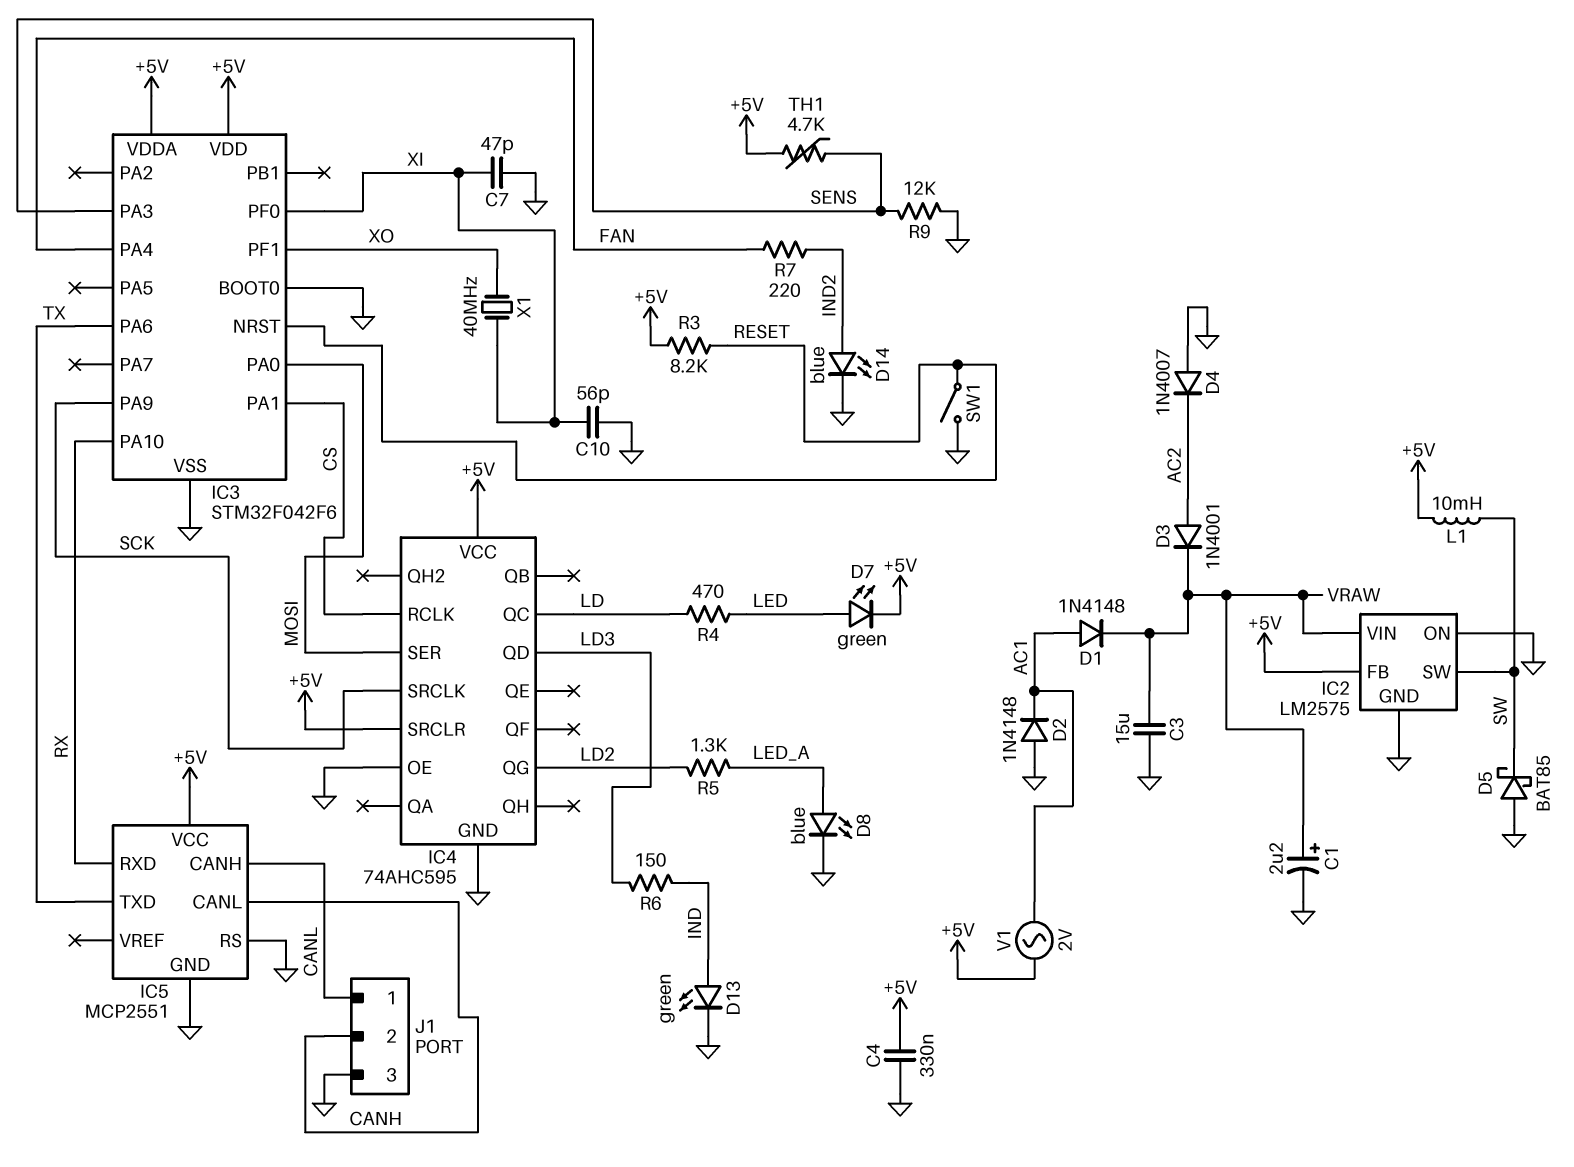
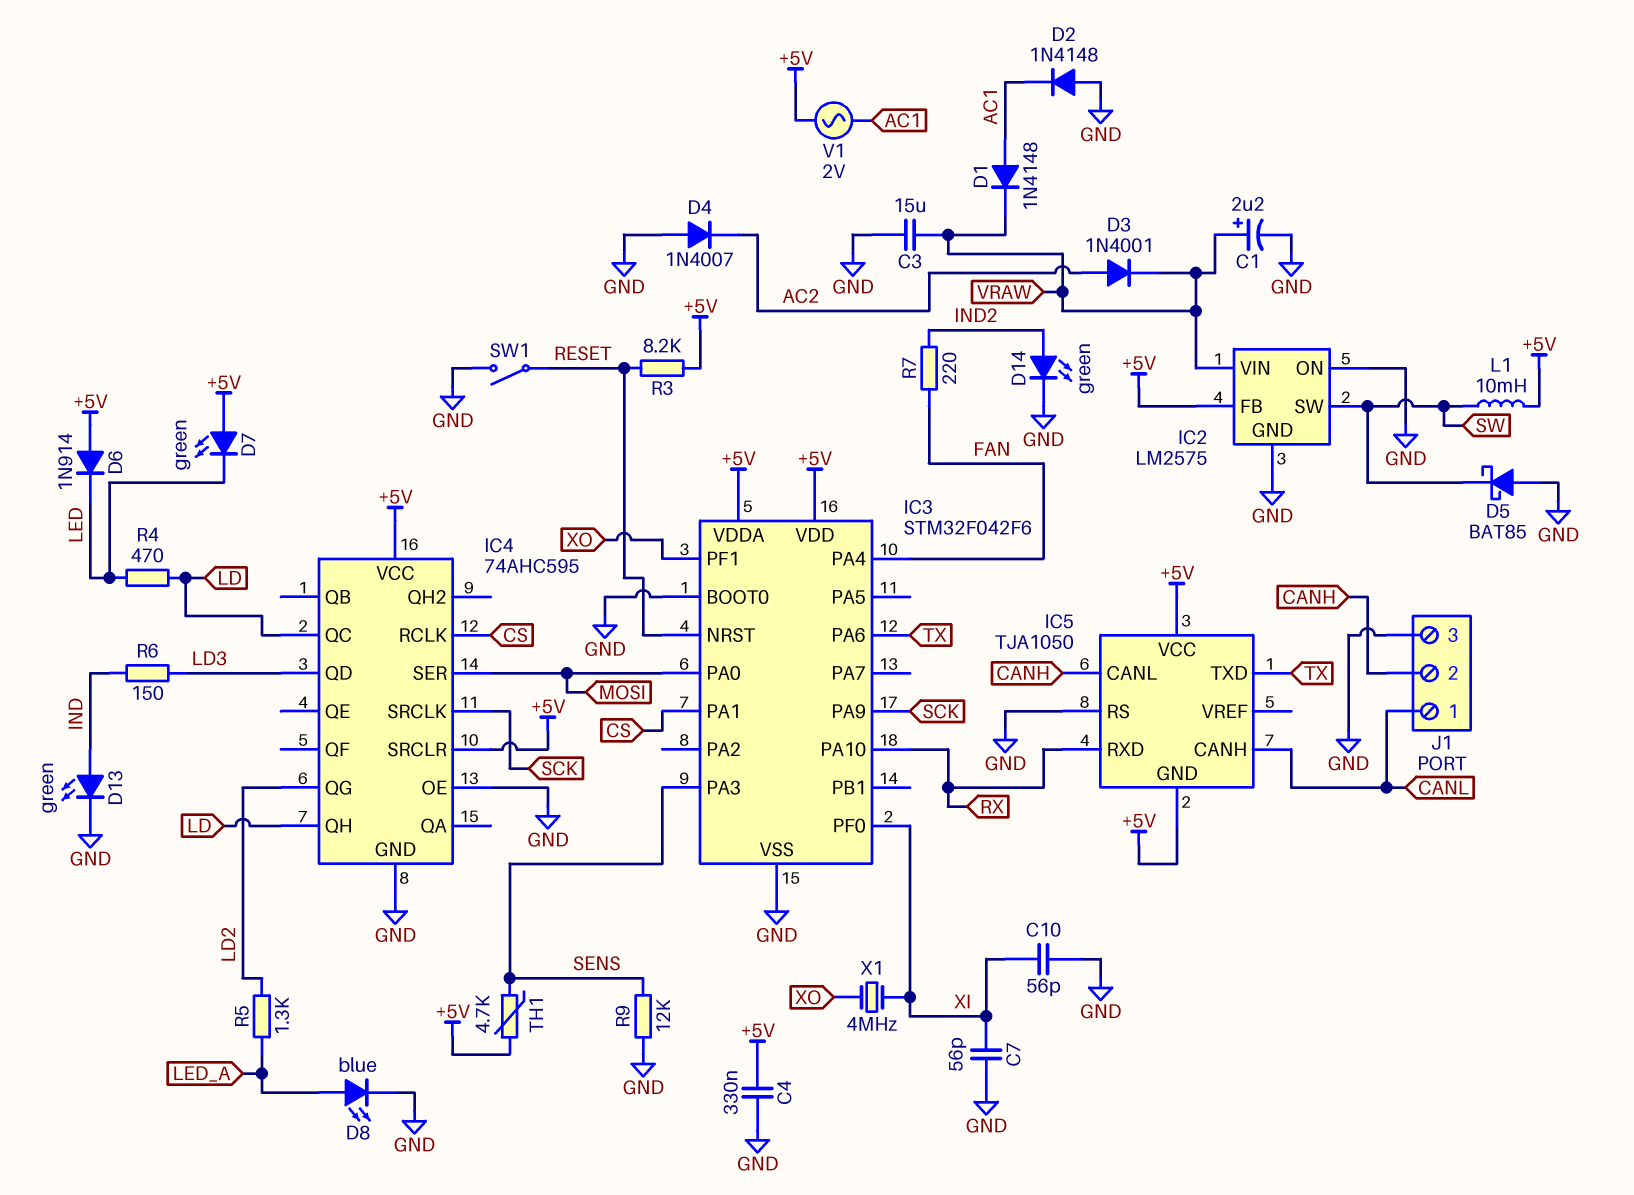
C7: 47pF (GND, XI) -> 56pF (GND, XI)
D6: none -> diode 1N914 (A +5V, K LED)
D7: LED green (A LED, K +5V) -> LED green (A +5V, K LED)
D14: LED blue (A IND2, K GND) -> LED green (A IND2, K GND)
IC4 pin QH: none -> LD
IC5: MCP2551 -> TJA1050
IC5 pin GND: GND -> +5V
X1: 40MHz (XI, XO) -> 4MHz (XI, XO)

